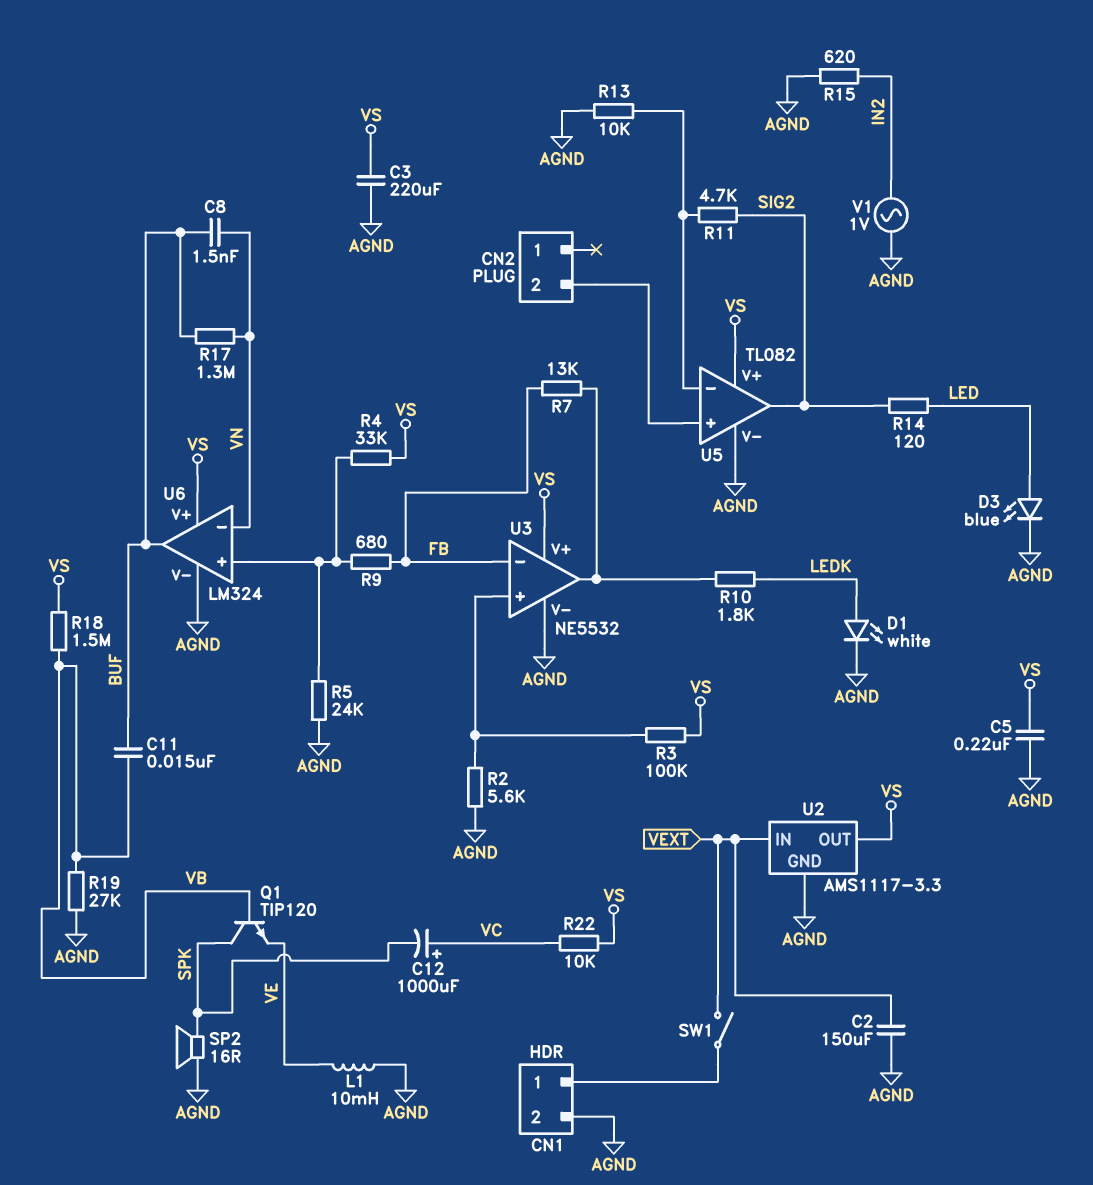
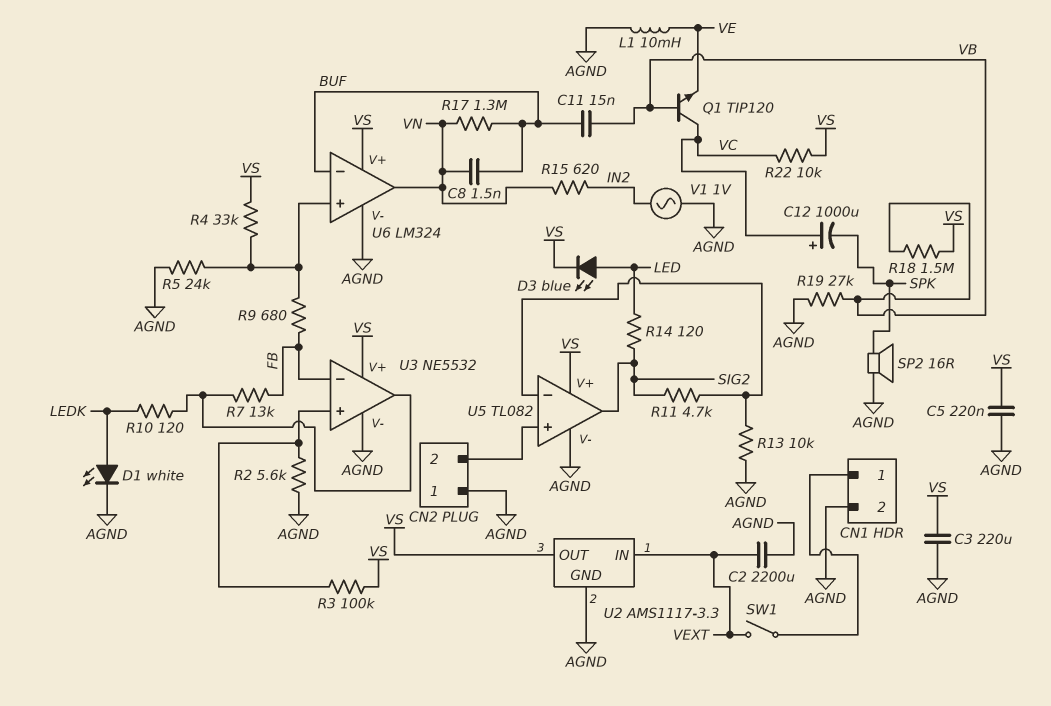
C2: 150uF (AGND, VEXT) -> 2200uF (AGND, VEXT)
CN2 pin 1: none -> AGND
D3: LED blue (A LED, K AGND) -> LED blue (A LED, K VS)
Q1: NPN TIP120 (B VB, C SPK, E VE) -> NPN TIP120 (B VB, C VC, E VE)
R10: 1.8k (LEDK, U3/out) -> 120 (LEDK, U3/out)
R15: 620 (AGND, IN2) -> 620 (IN2, VN)
U6 pin in-: VN -> BUF
U6 pin out: BUF -> VN

